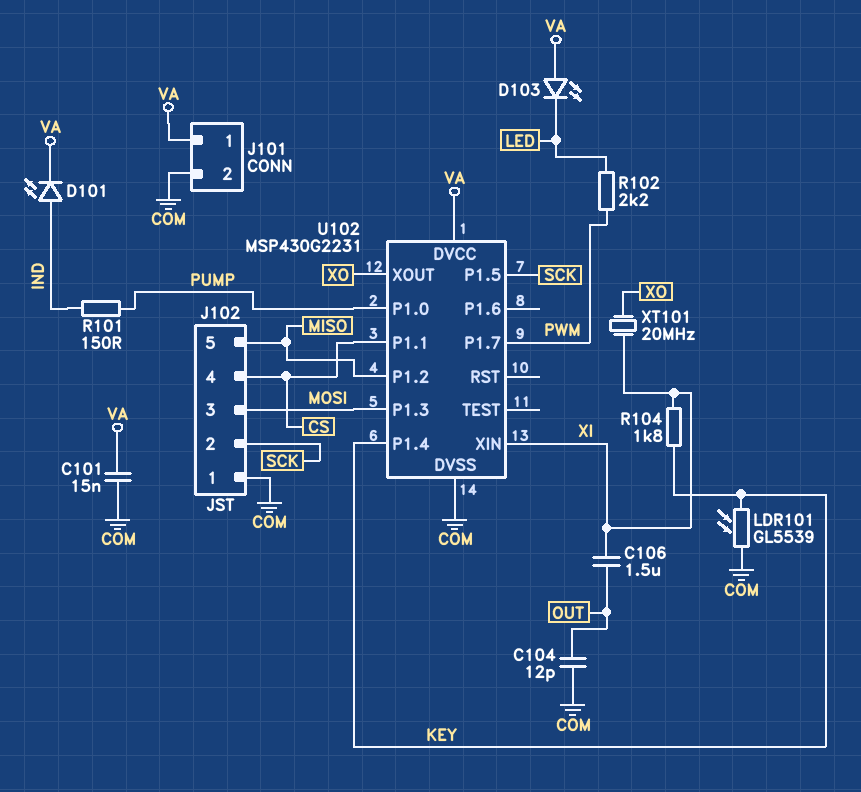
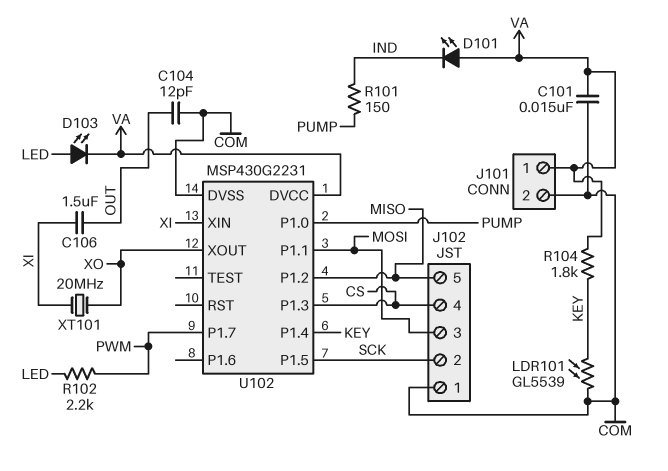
D101: LED (A IND, K VA) -> LED (A VA, K IND)
D103: LED (A VA, K LED) -> LED (A LED, K VA)
R104: 1.8k (KEY, XI) -> 1.8k (KEY, VA)
U102 pin P1.1: CS -> MOSI
U102 pin P1.3: MOSI -> CS

